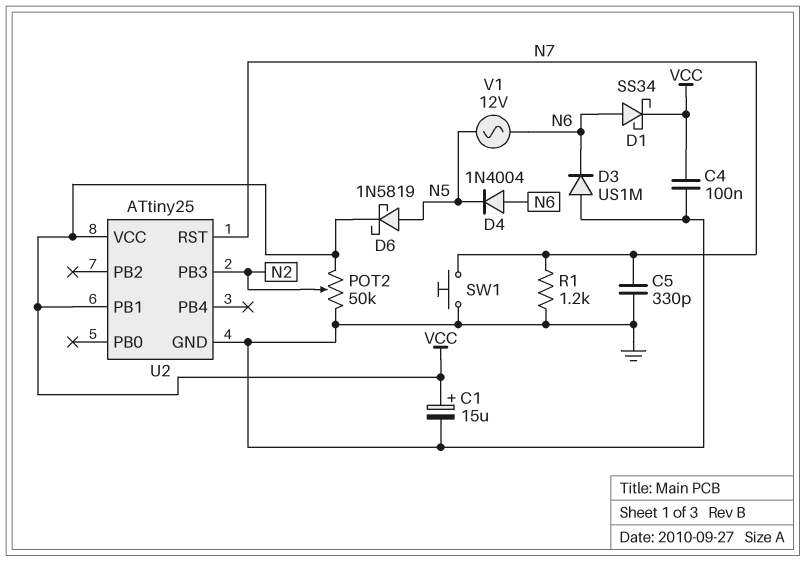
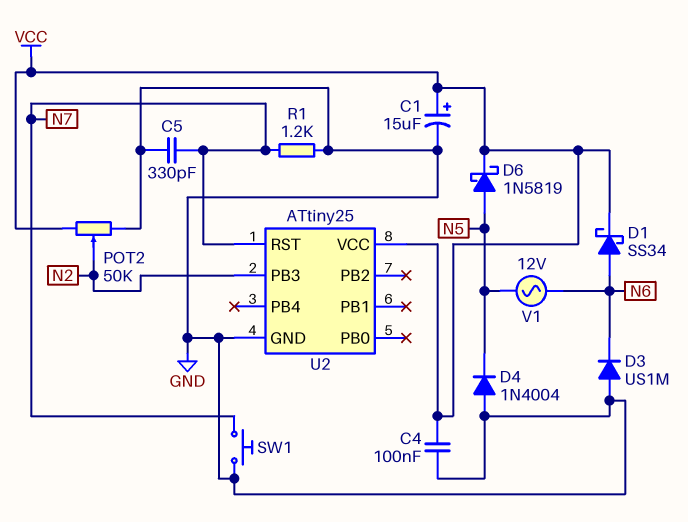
D4: diode 1N4004 (A N6, K N5) -> diode 1N4004 (A GND, K N5)
U2 pin PB1: VCC -> none

